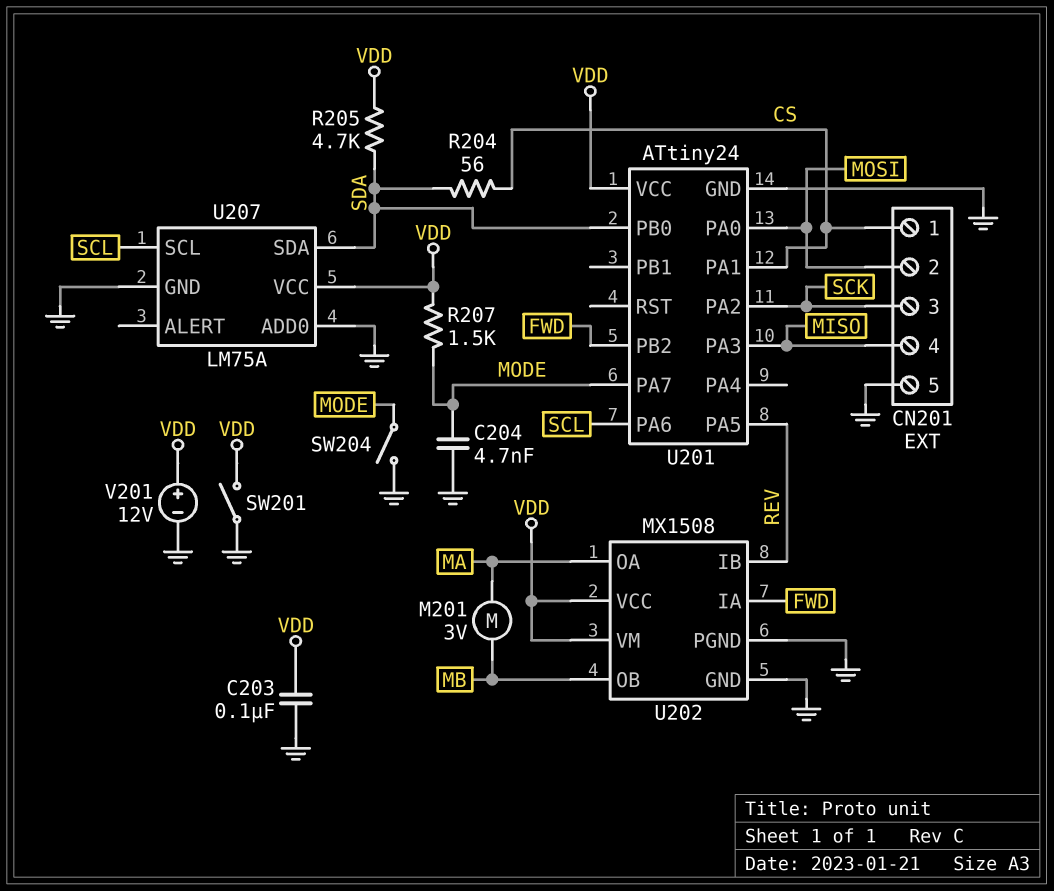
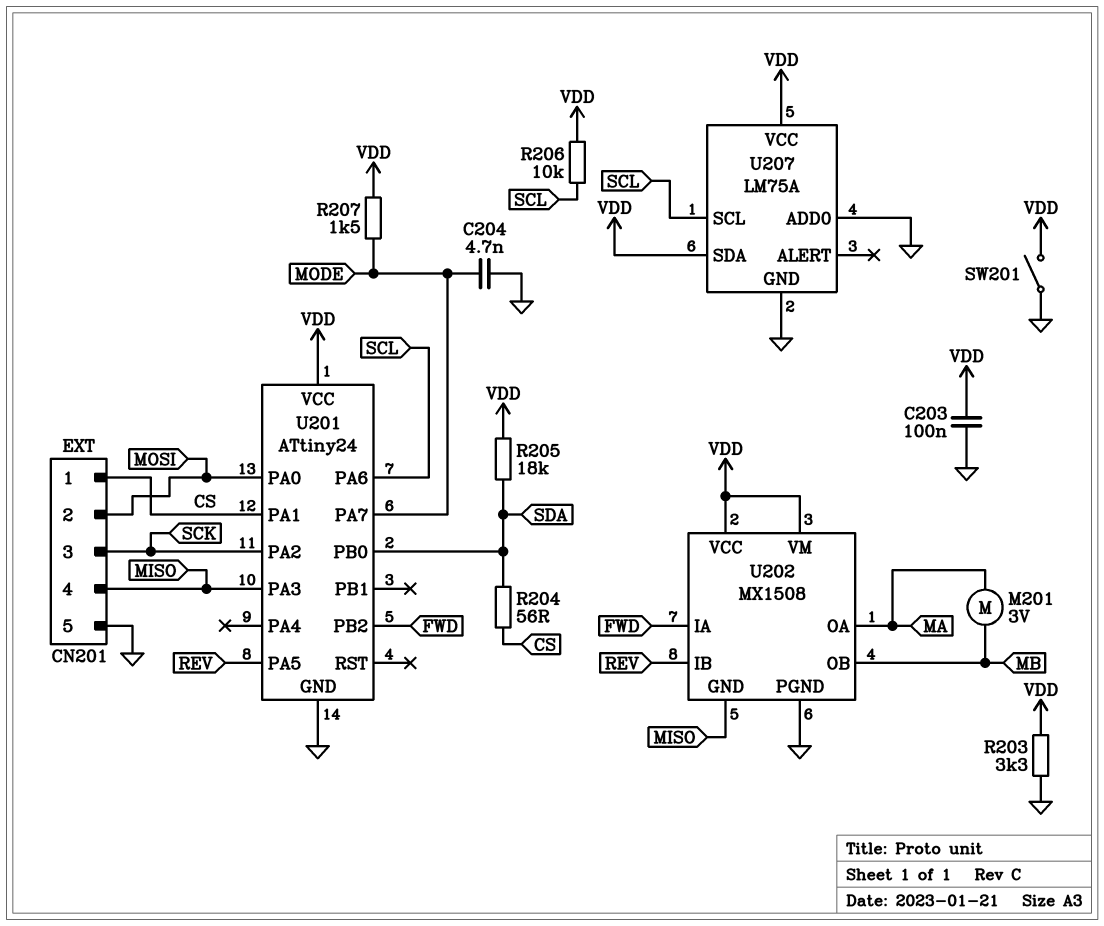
R203: none -> 3.3k (GND, VDD)
R205: 4.7k (SDA, VDD) -> 18k (SDA, VDD)
R206: none -> 10k (SCL, VDD)
SW204: switch (GND, MODE) -> none
U202 pin GND: GND -> MISO
U207 pin SDA: SDA -> VDD
V201: 12V (plus VDD, minus GND) -> none

